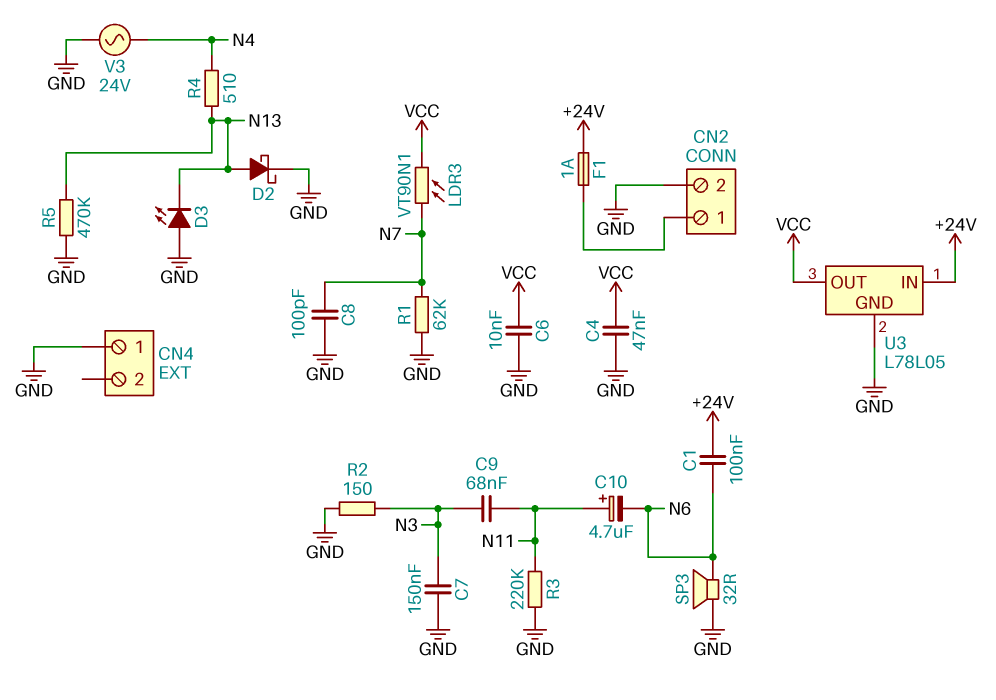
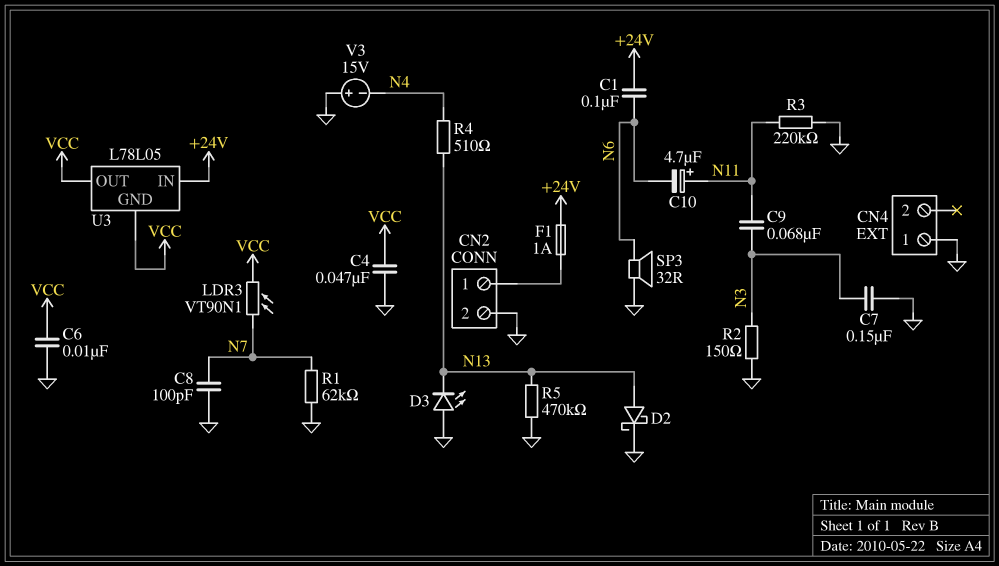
U3 pin GND: GND -> VCC
V3: AC 24V (GND, N4) -> 15V (plus GND, minus N4)

